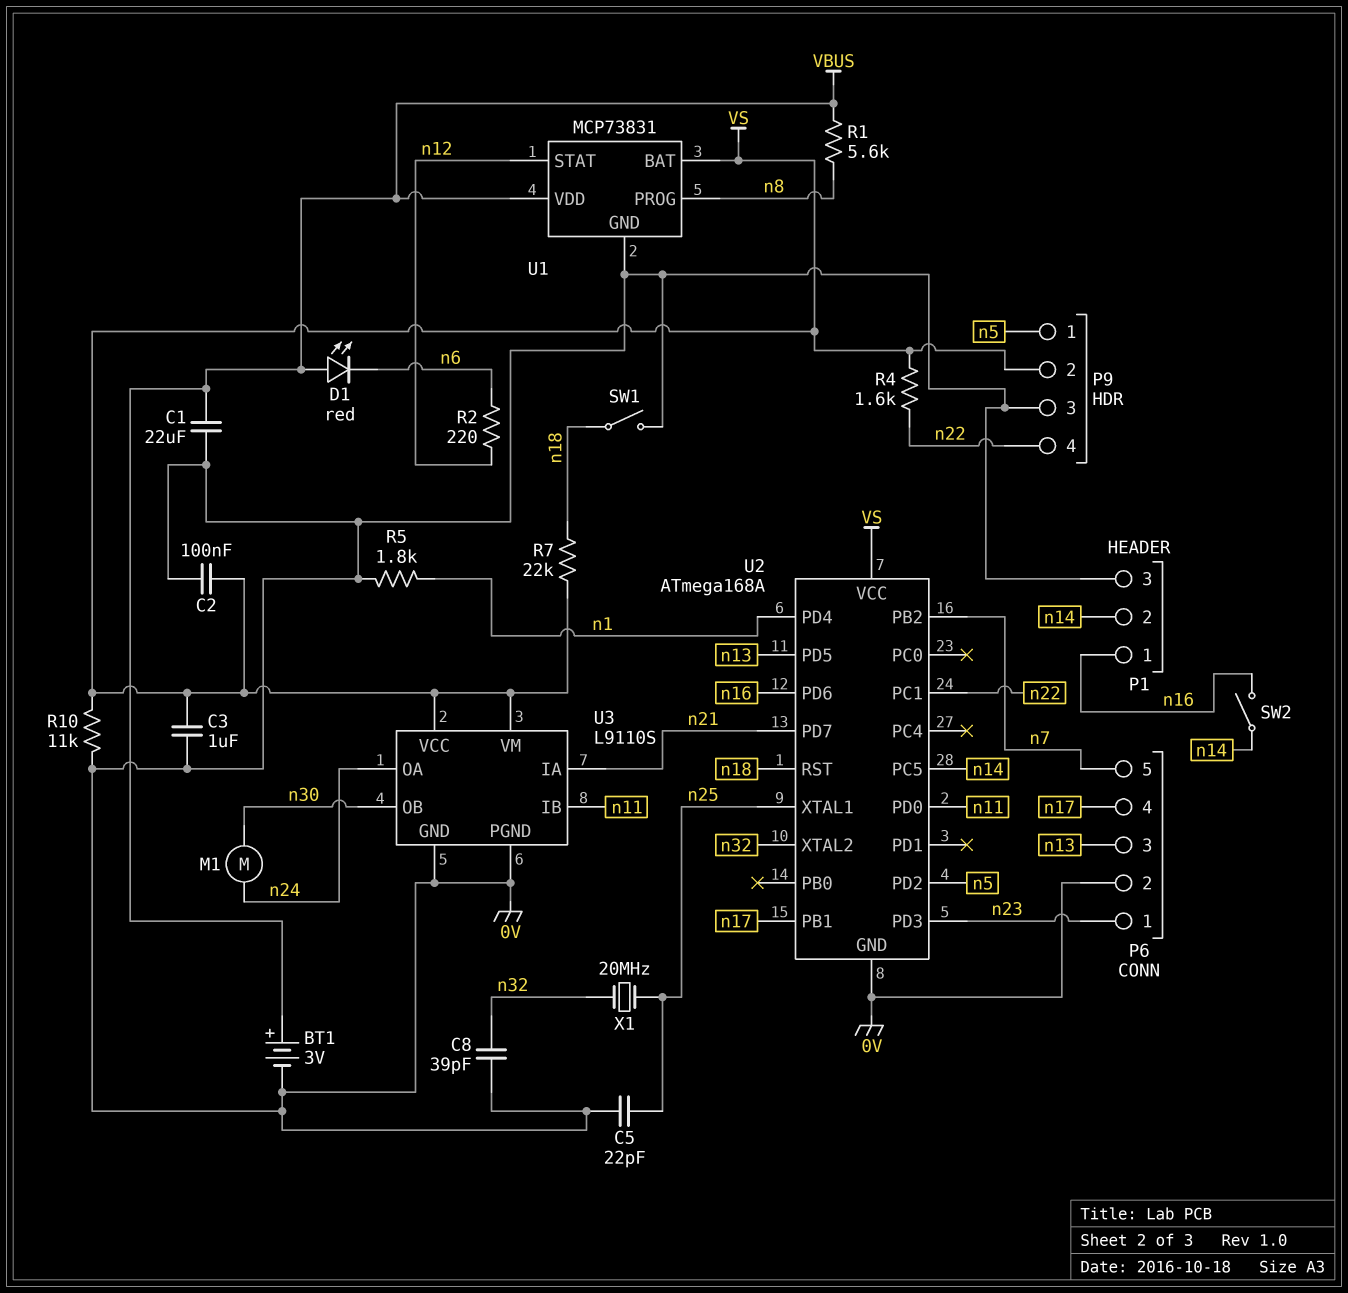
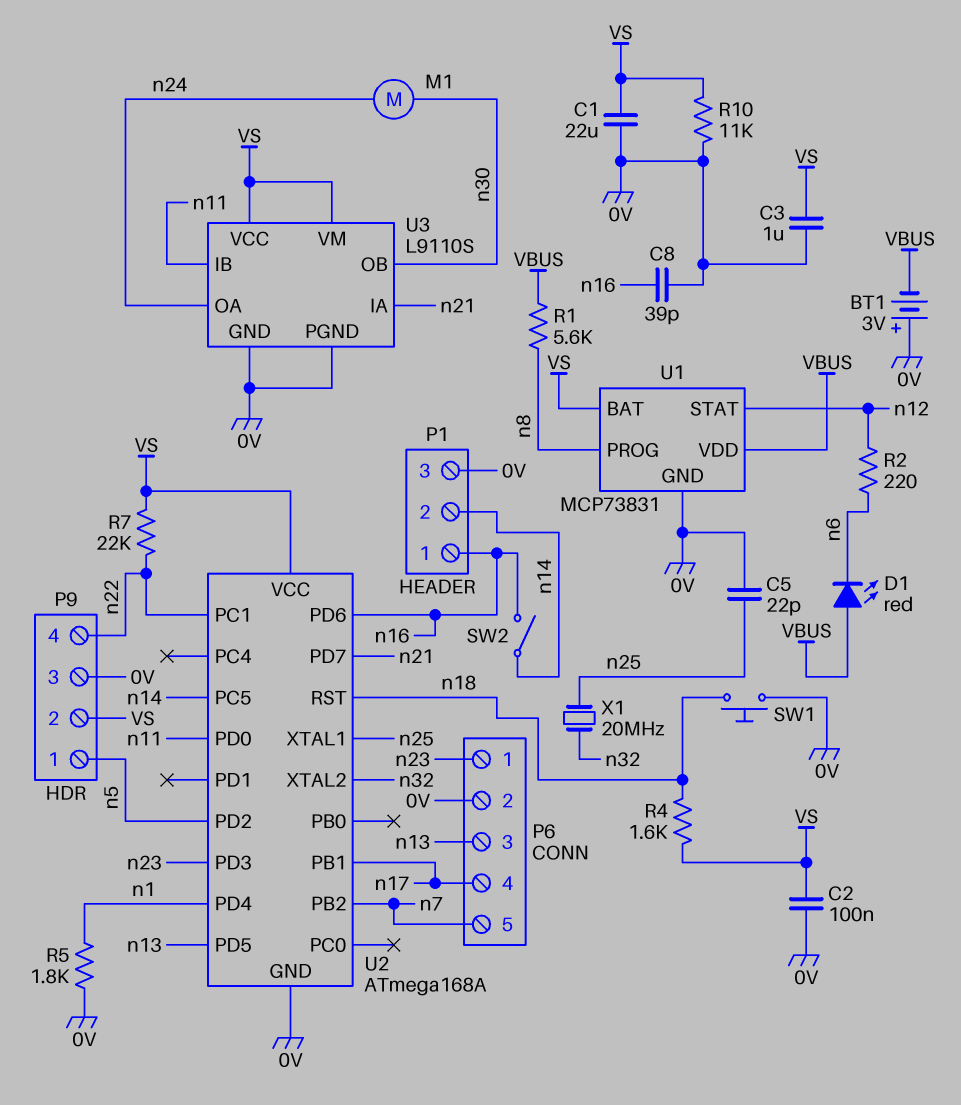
BT1: 3V (plus VBUS, minus 0V) -> 3V (plus 0V, minus VBUS)
C1: 22uF (0V, VBUS) -> 22uF (0V, VS)
C8: 39pF (0V, n32) -> 39pF (0V, n16)
R4: 1.6k (VS, n22) -> 1.6k (VS, n18)
R7: 22k (VS, n18) -> 22k (VS, n22)
SW1: switch (0V, n18) -> button (0V, n18)

